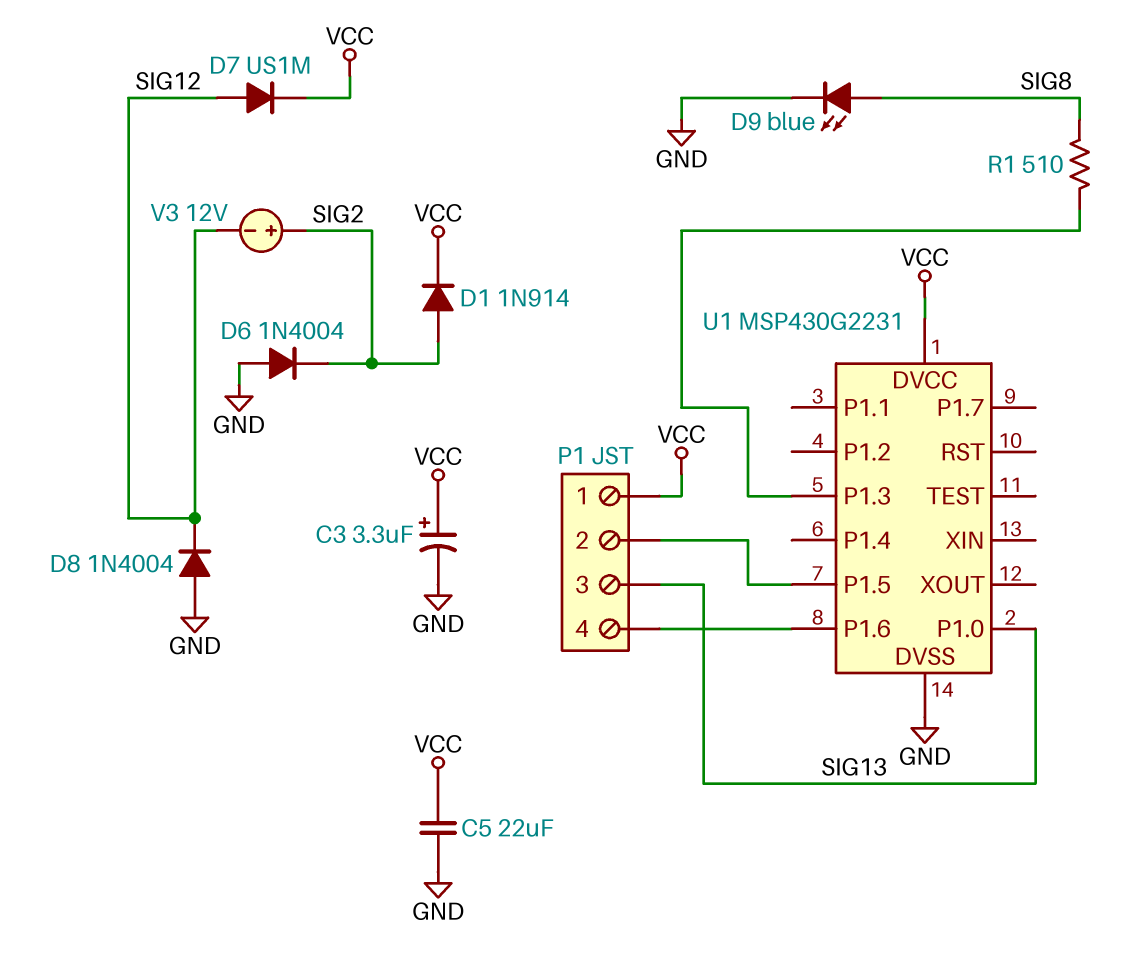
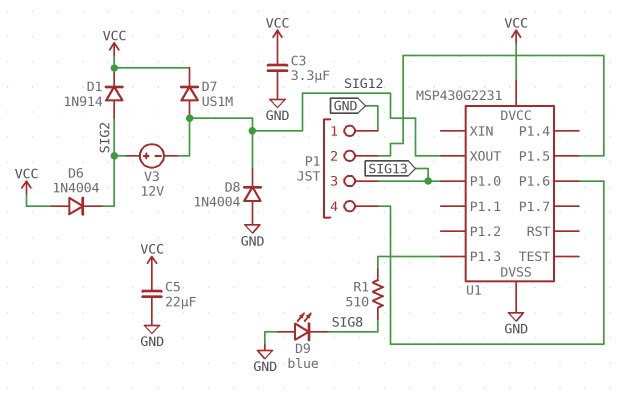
C3: 3.3uF (plus VCC, minus GND) -> 3.3uF (GND, VCC)
D6: diode 1N4004 (A GND, K SIG2) -> diode 1N4004 (A VCC, K SIG2)
D9: LED blue (A SIG8, K GND) -> LED blue (A GND, K SIG8)
P1 pin 1: VCC -> GND
U1 pin XOUT: none -> SIG12

